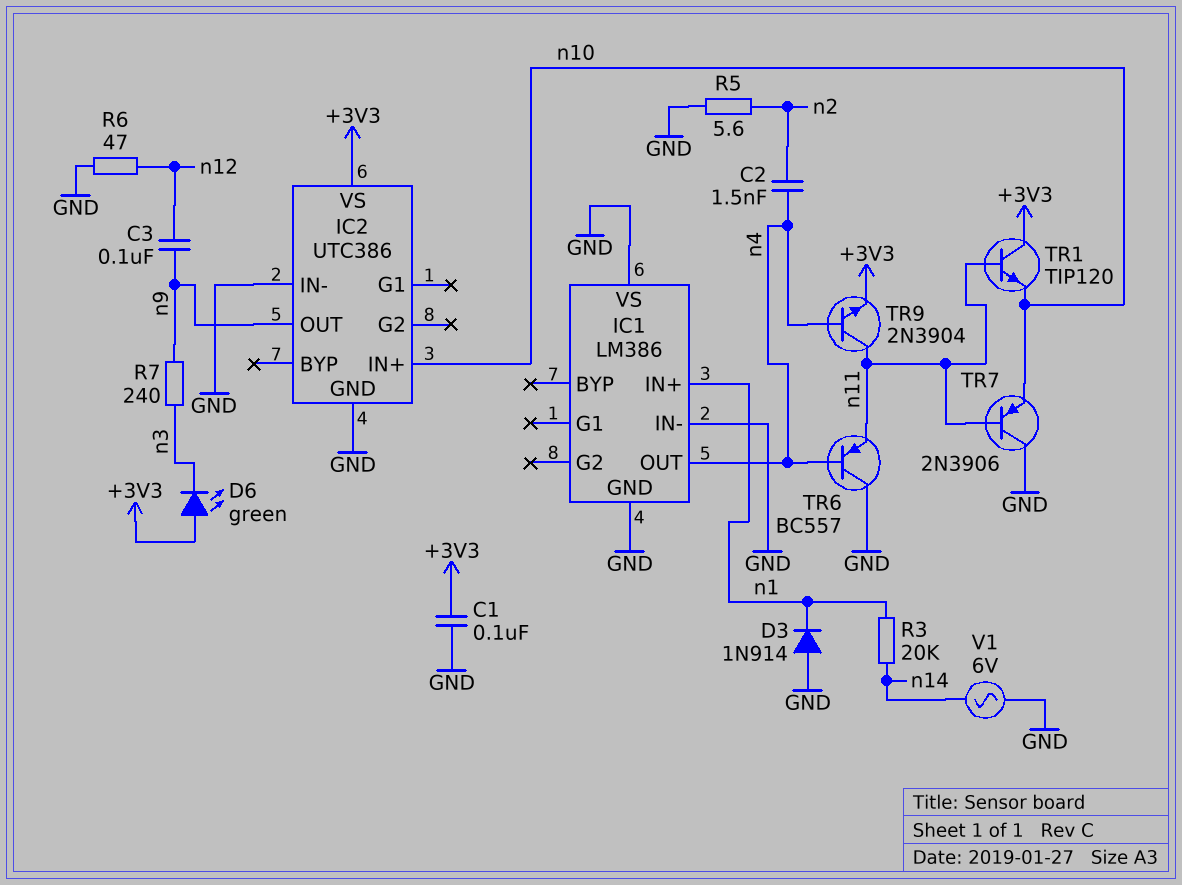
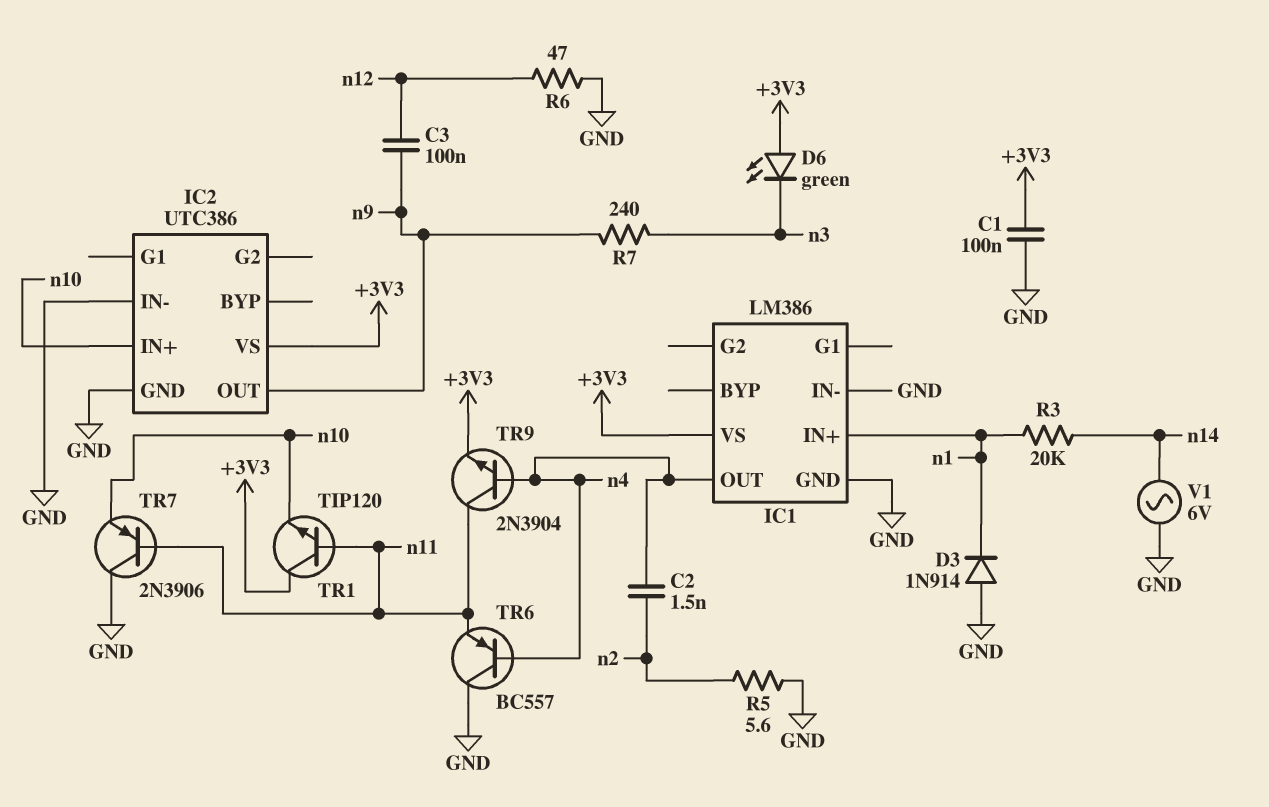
IC1 pin VS: GND -> +3V3

